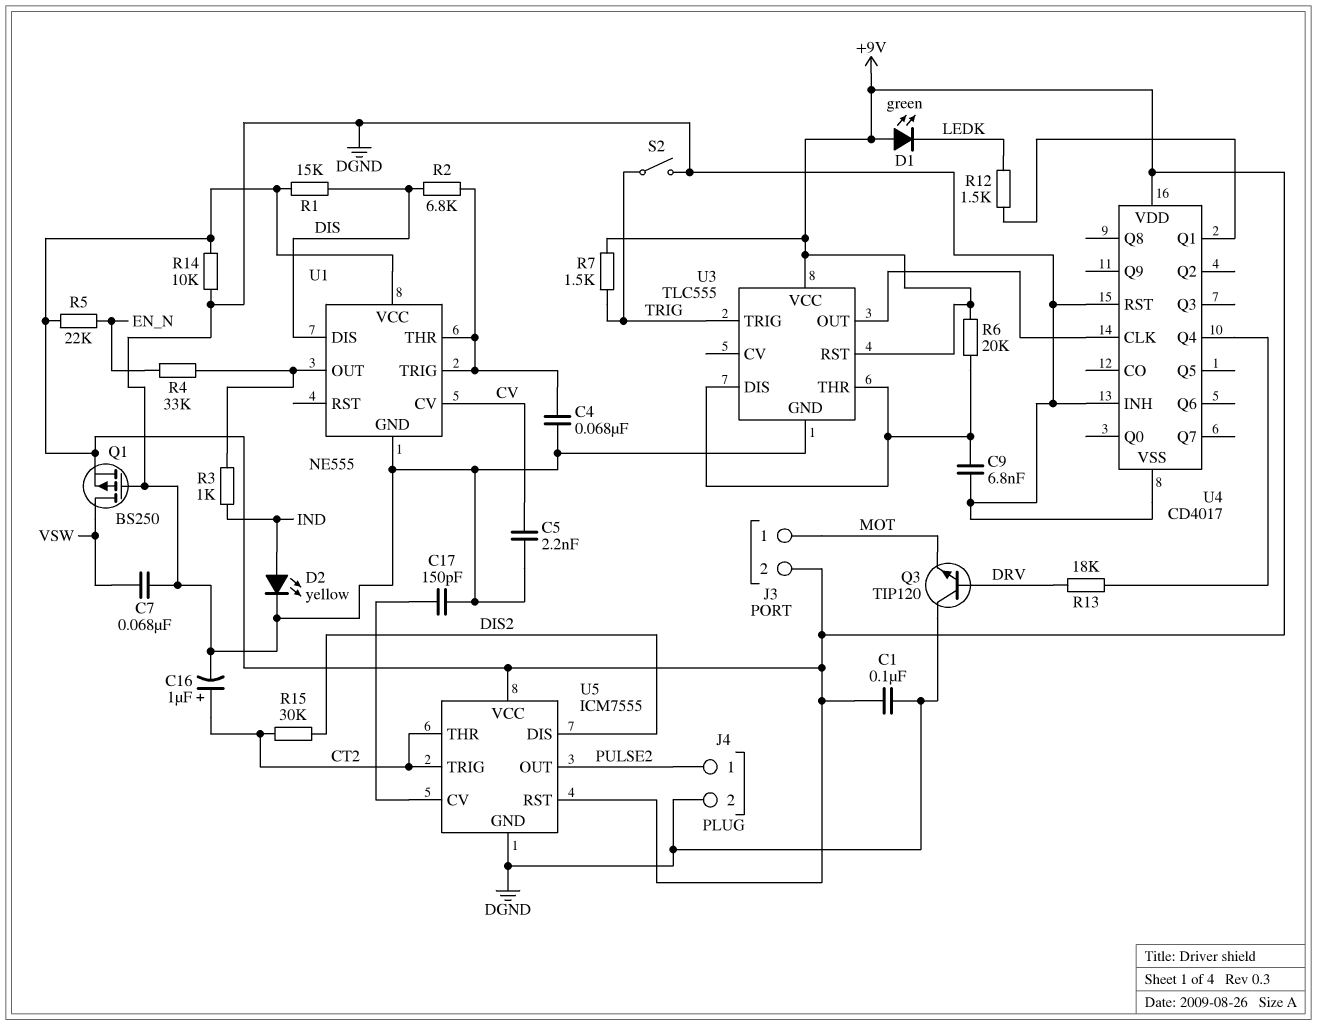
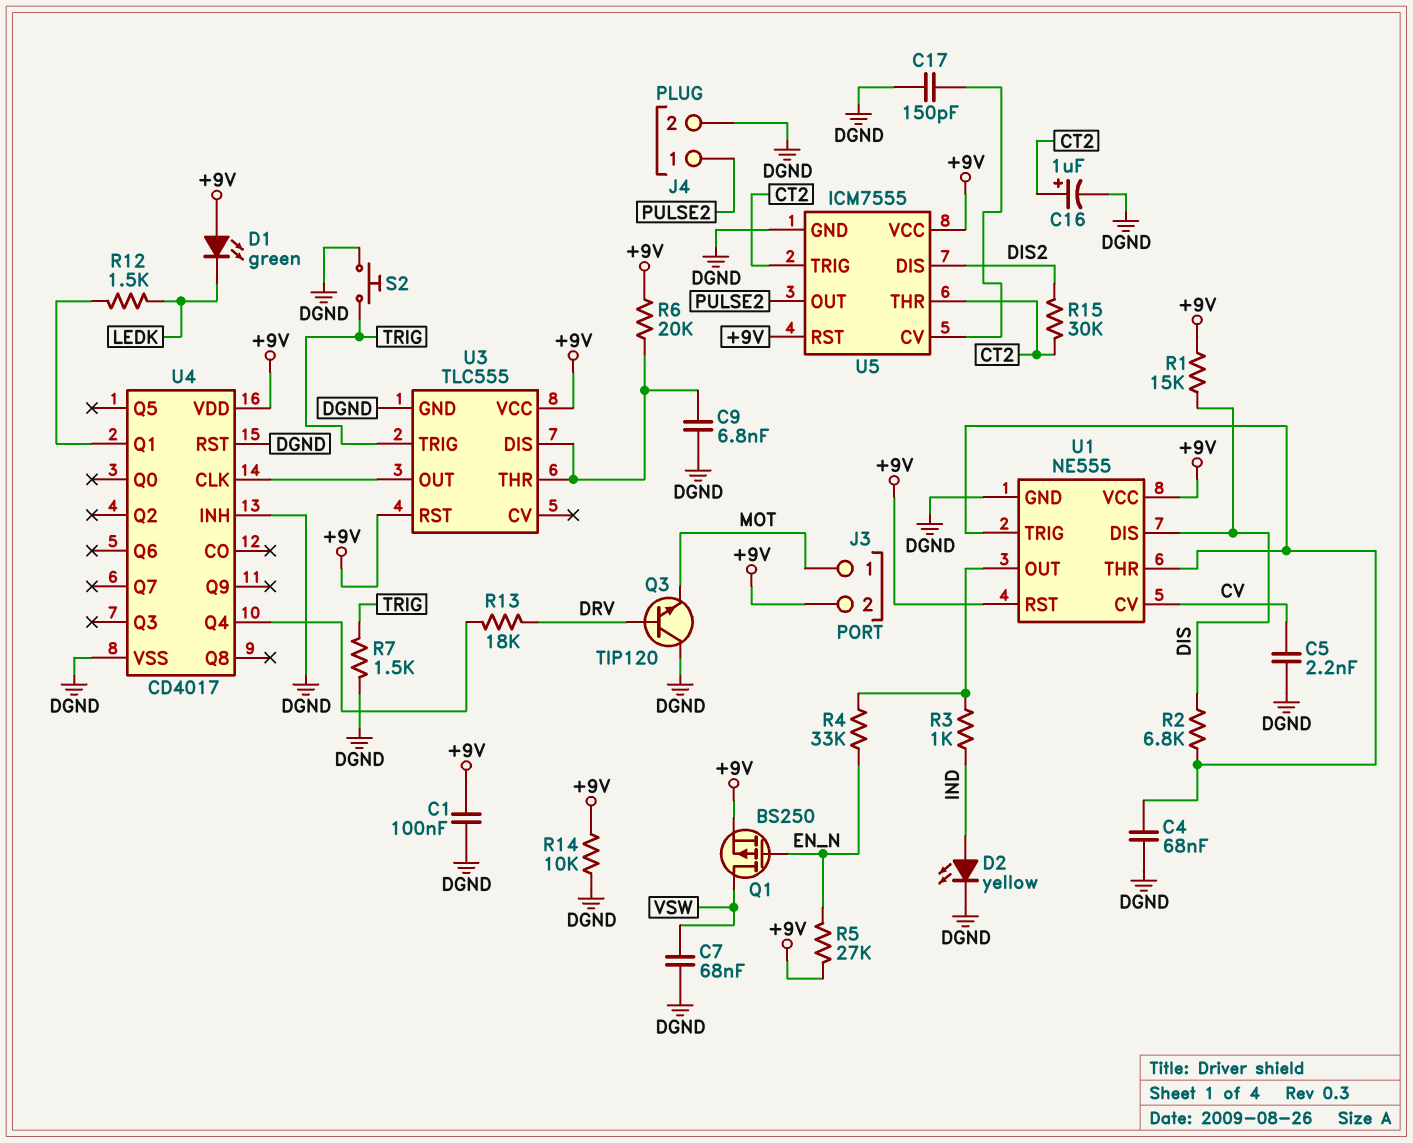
Q1: PMOS BS250 (G DGND, D VSW, S +9V) -> PMOS BS250 (G EN_N, D VSW, S +9V)
R5: 22k (+9V, EN_N) -> 27k (+9V, EN_N)
R7: 1.5k (+9V, TRIG) -> 1.5k (DGND, TRIG)
S2: switch (DGND, TRIG) -> button (DGND, TRIG)
U1 pin RST: none -> +9V

